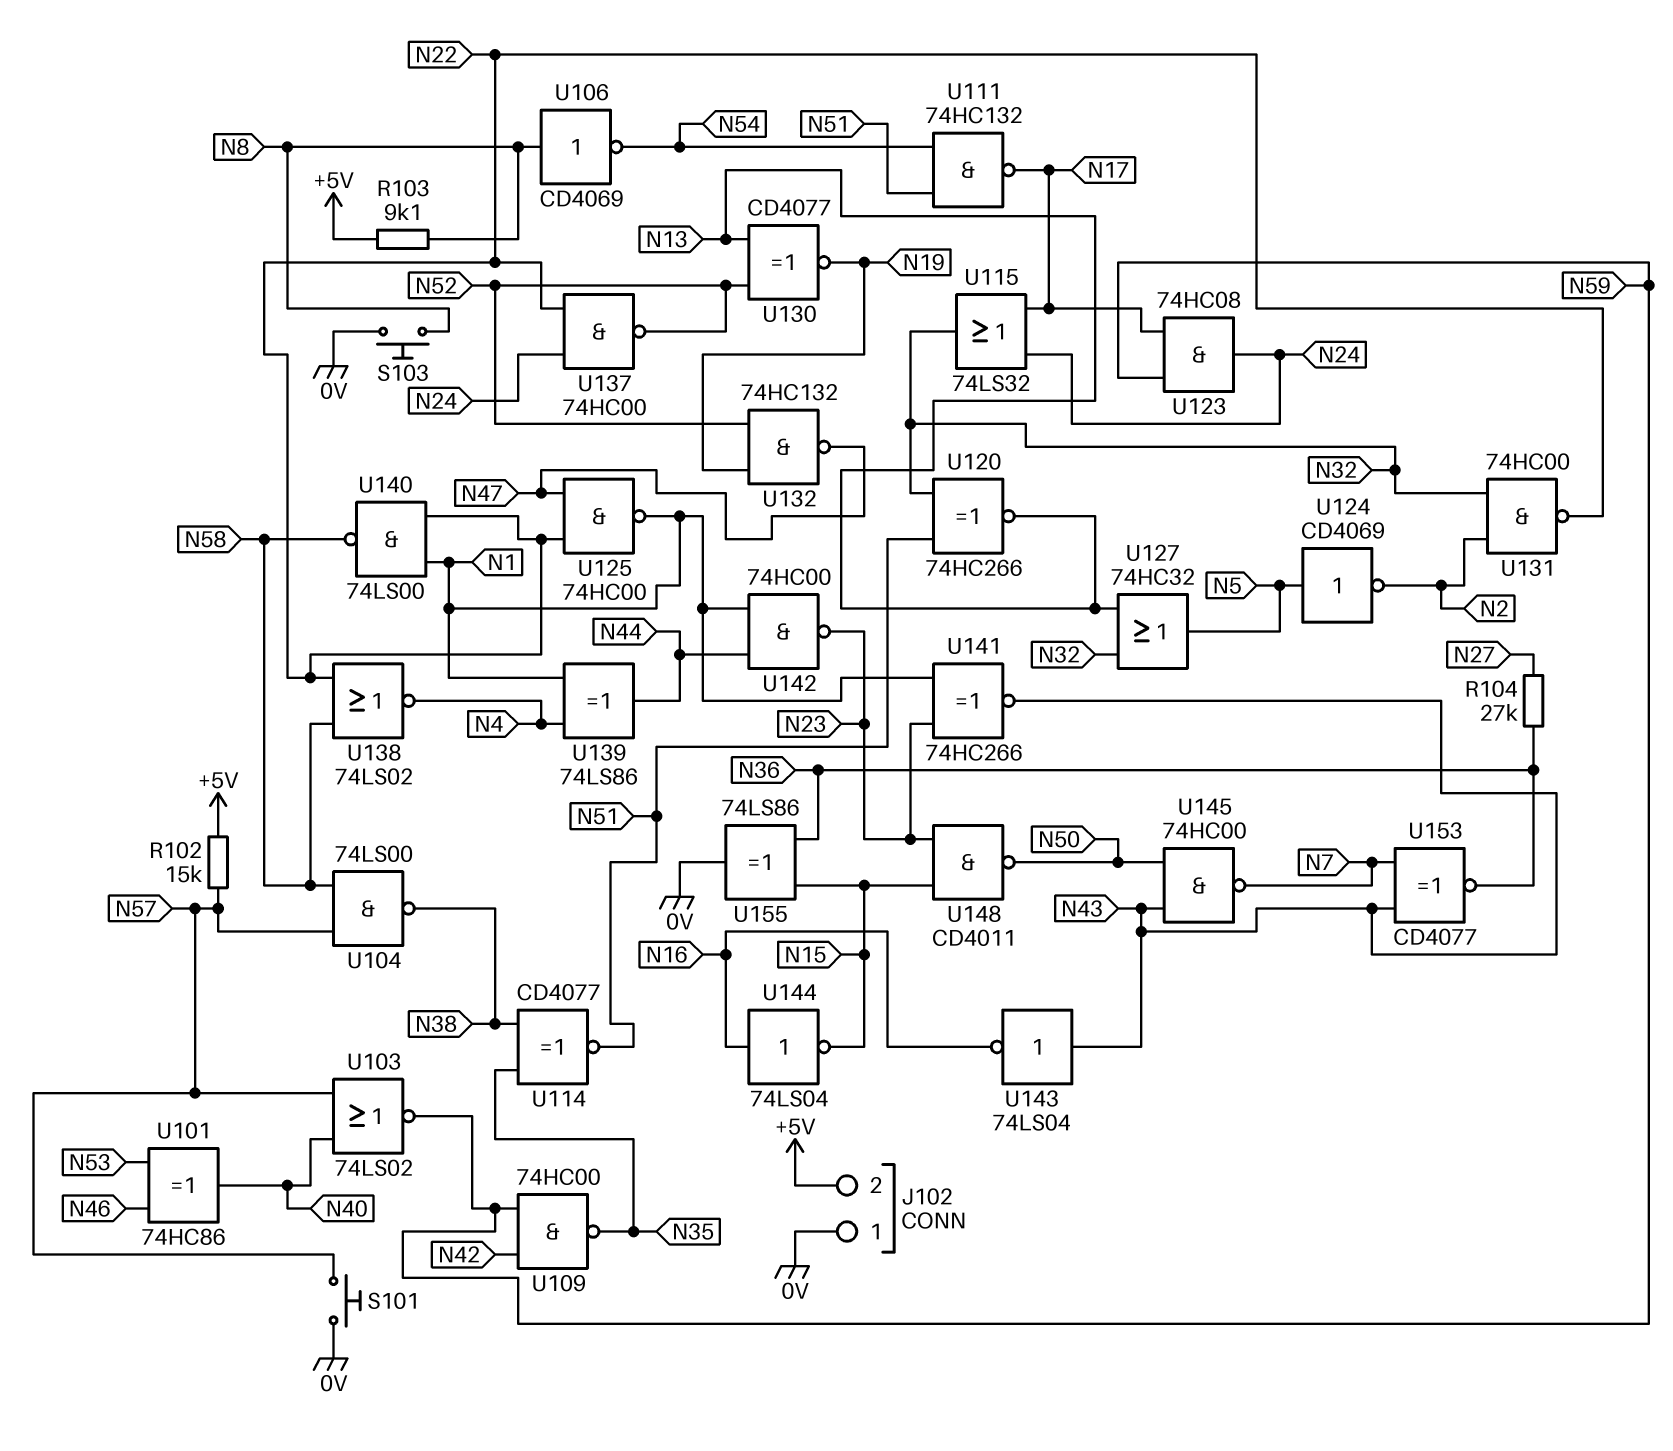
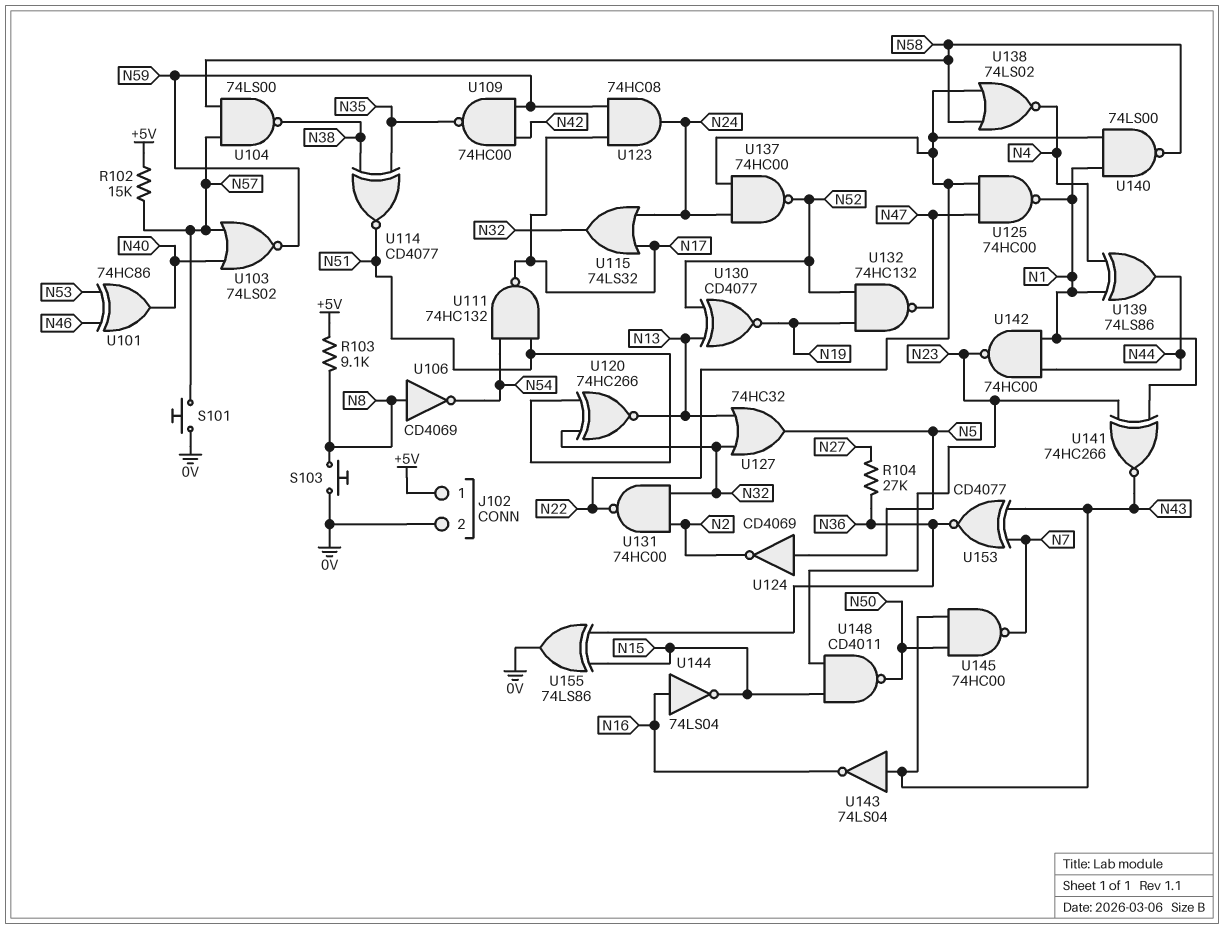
J102 pin 1: 0V -> +5V
J102 pin 2: +5V -> 0V

